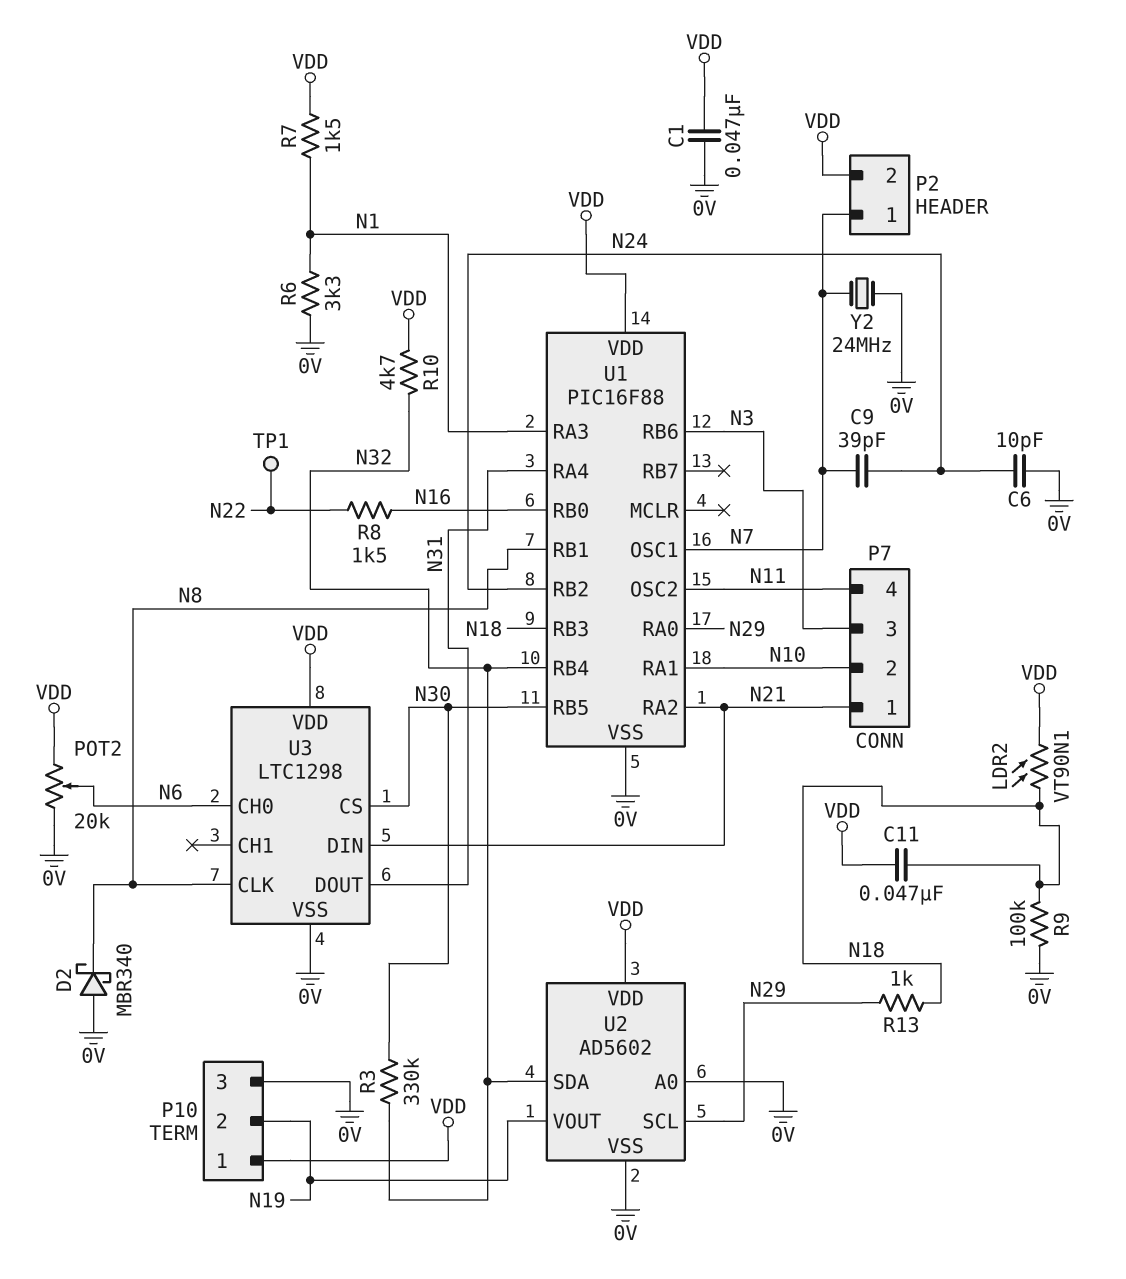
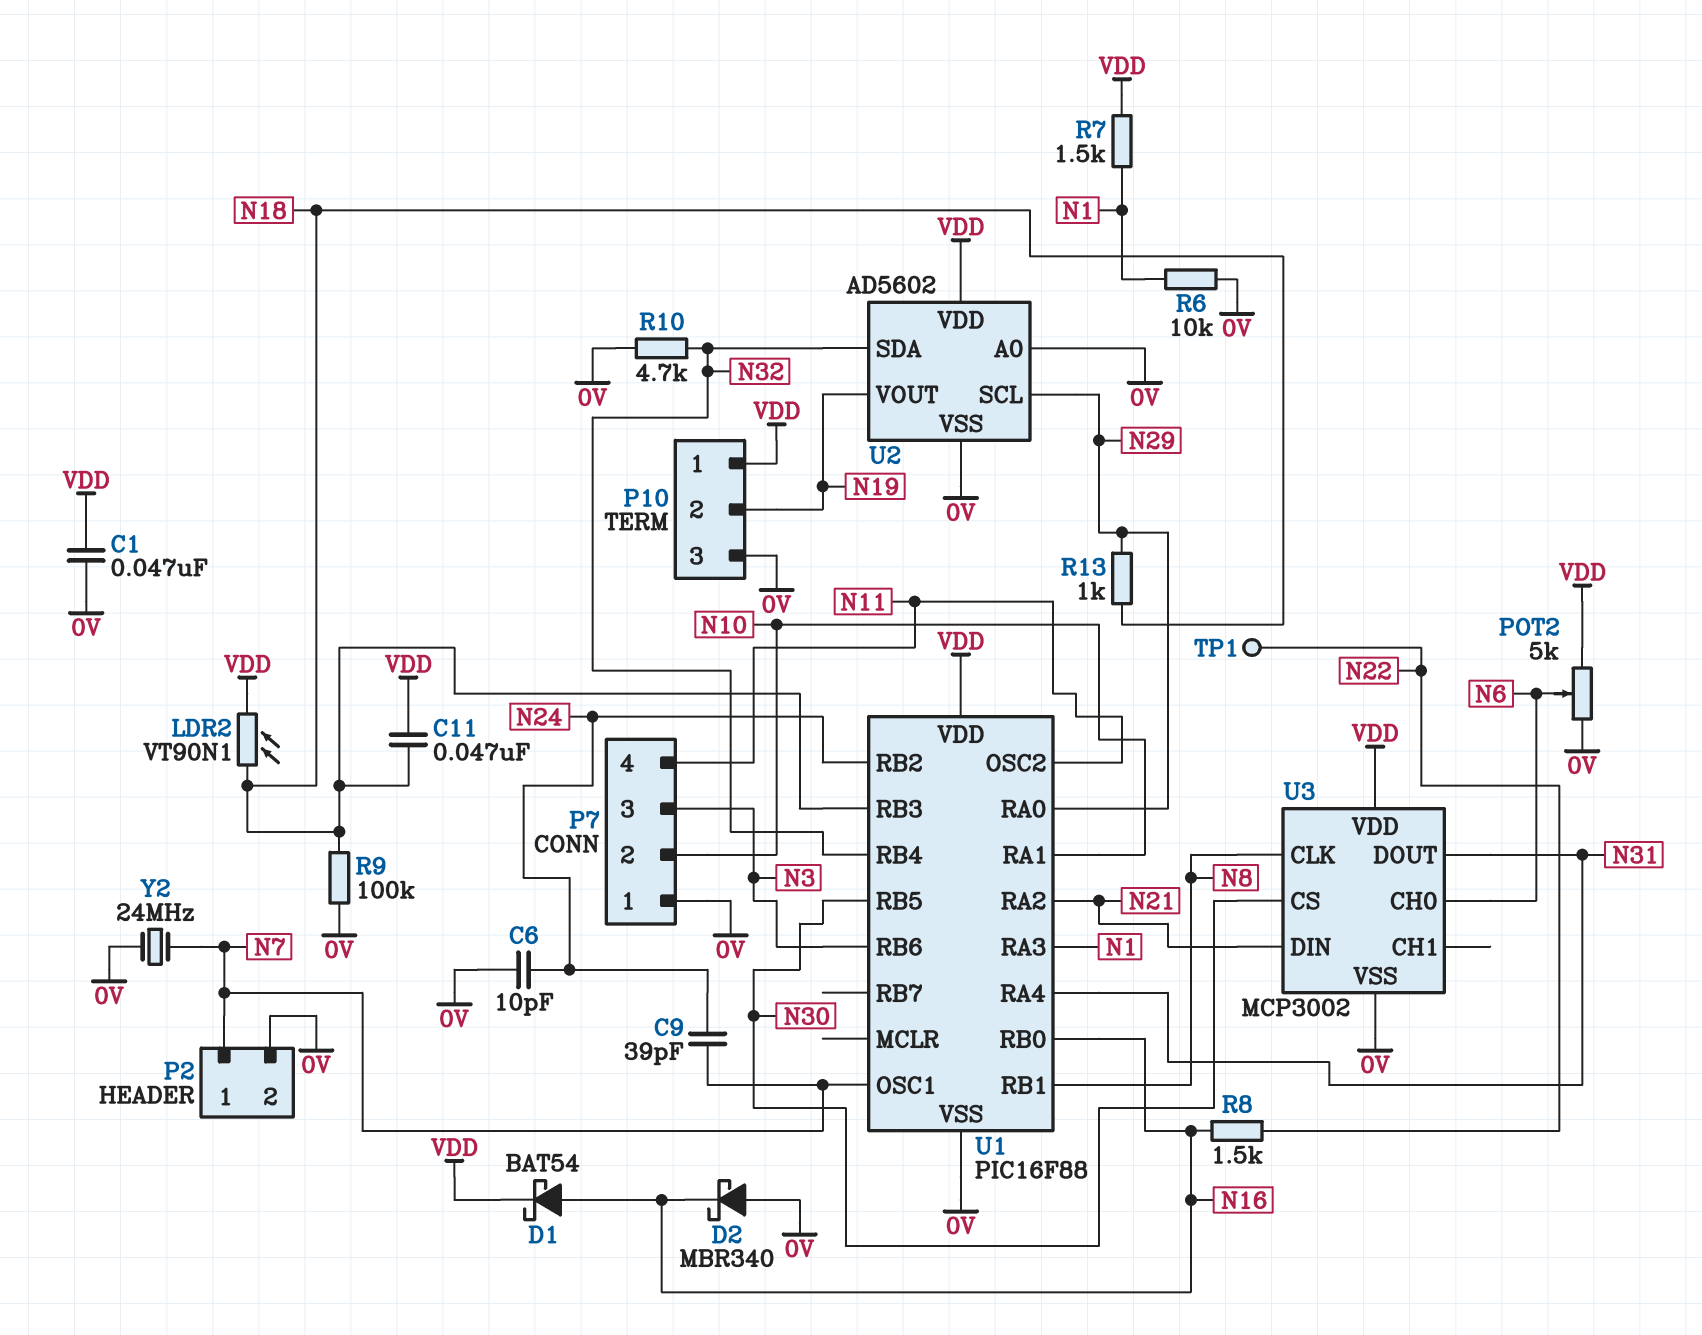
D1: none -> schottky BAT54 (A N16, K VDD)
D2: schottky MBR340 (A 0V, K N8) -> schottky MBR340 (A 0V, K N16)
P2 pin 2: VDD -> 0V
P7 pin 1: N21 -> 0V
POT2: 20k (0V, VDD, wiper N6) -> 5k (0V, VDD, wiper N6)
R3: 330k (N30, N32) -> none
R6: 3.3k (0V, N1) -> 10k (0V, N1)
R10: 4.7k (N32, VDD) -> 4.7k (0V, N32)
U3: LTC1298 -> MCP3002

